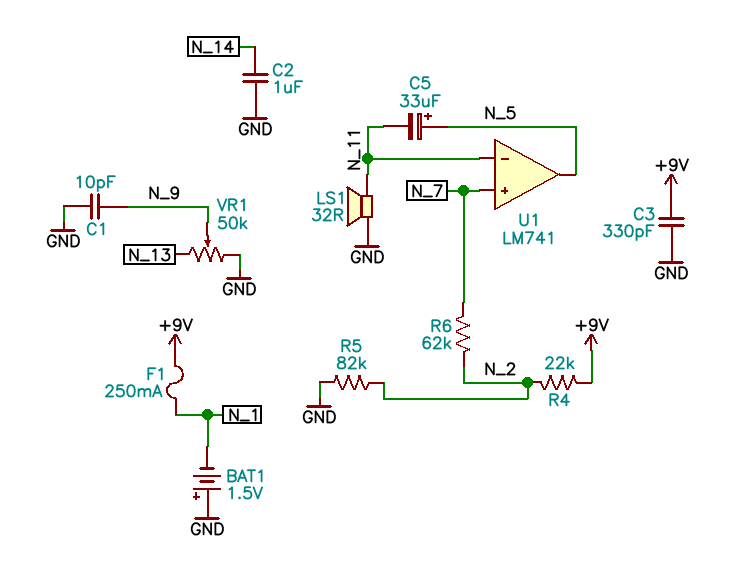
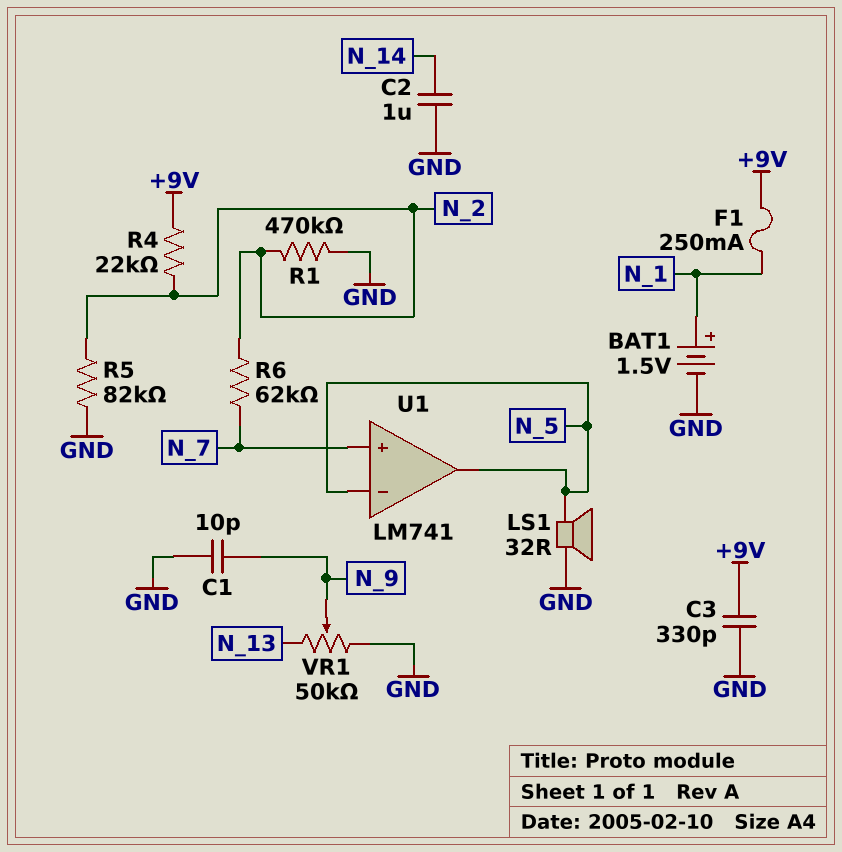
BAT1: 1.5V (plus GND, minus N_1) -> 1.5V (plus N_1, minus GND)
C5: 33uF (plus N_5, minus N_11) -> none
LS1: speaker 32R (GND, N_11) -> speaker 32R (GND, N_5)
R1: none -> 470k (GND, N_2)
U1 pin in-: N_11 -> N_5

